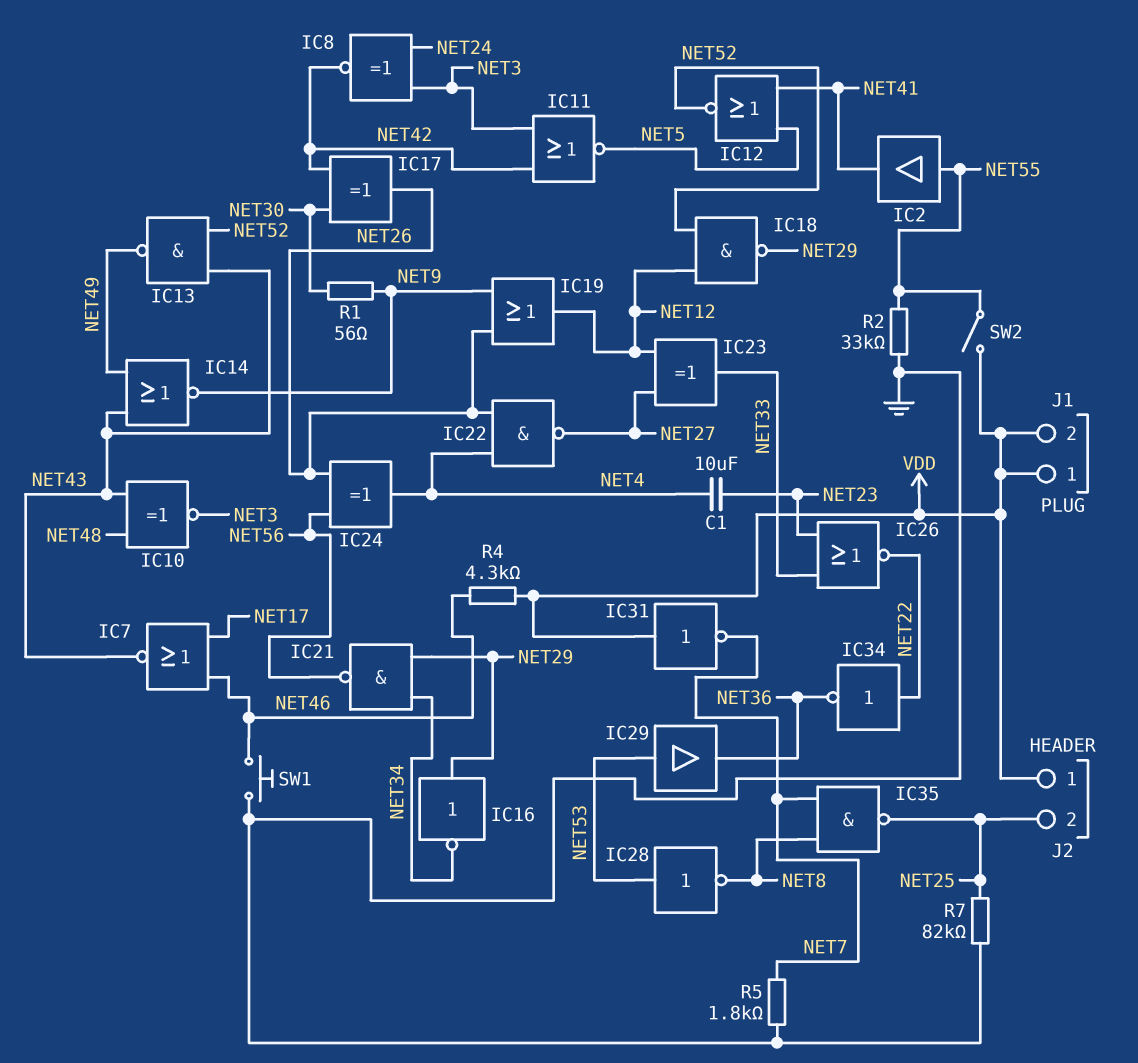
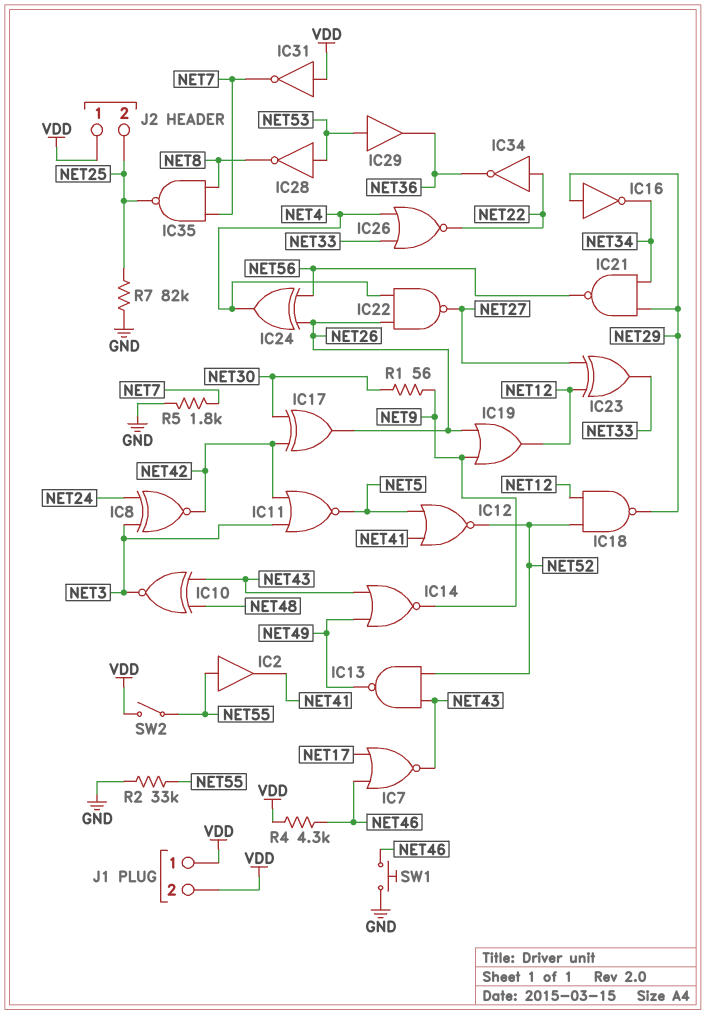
C1: 10uF (NET4, NET23) -> none
IC26: NOR (in NET23, in NET33, out NET22) -> NOR (in NET4, in NET33, out NET22)

